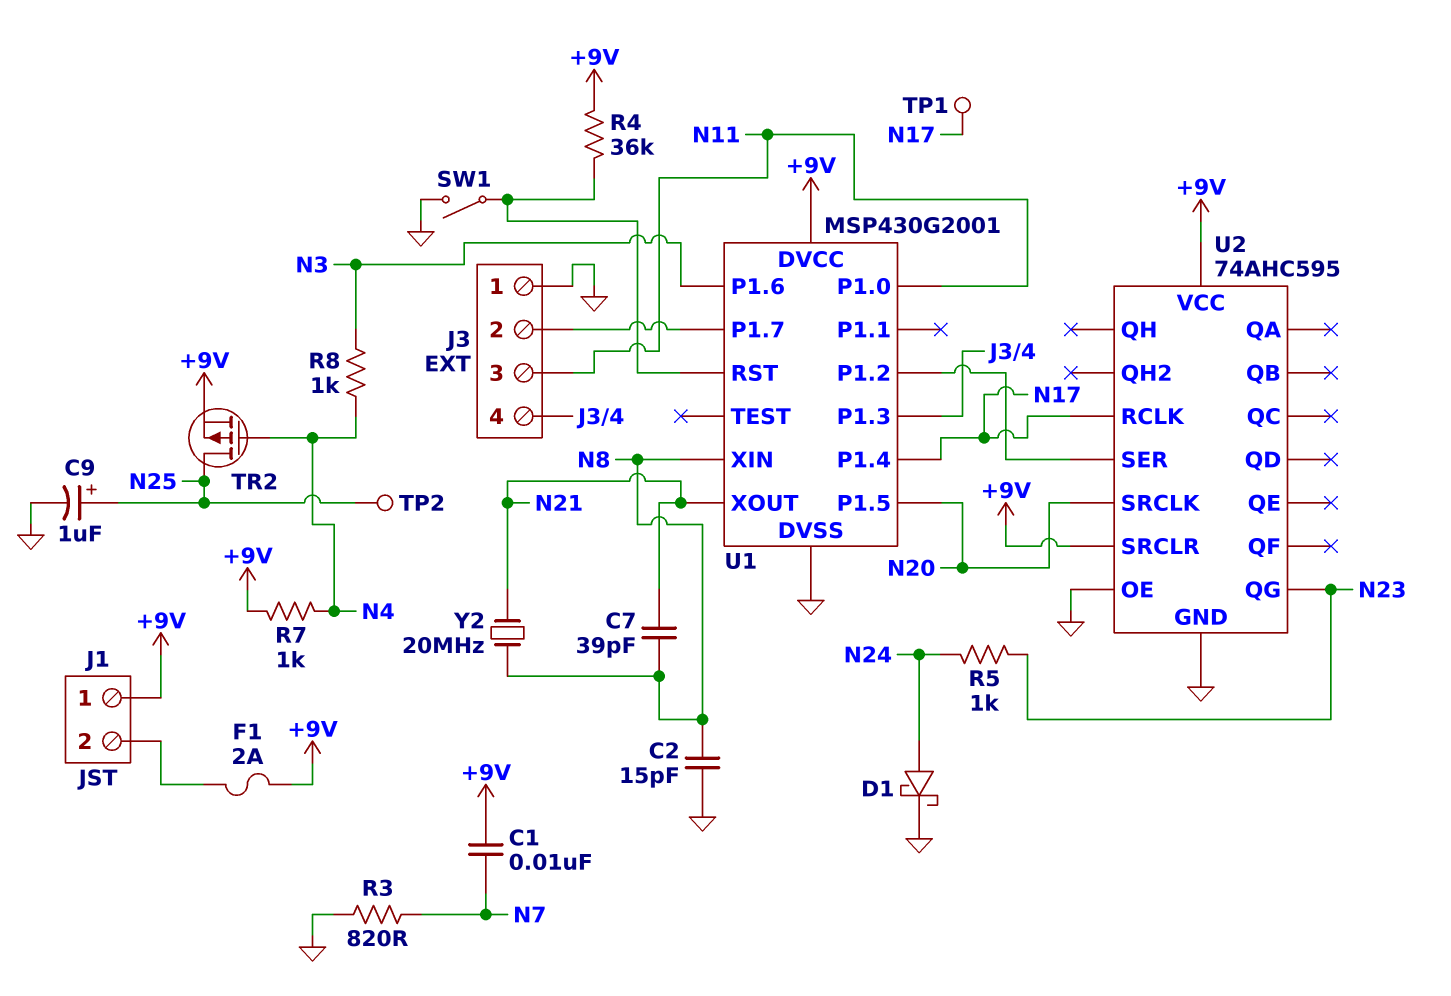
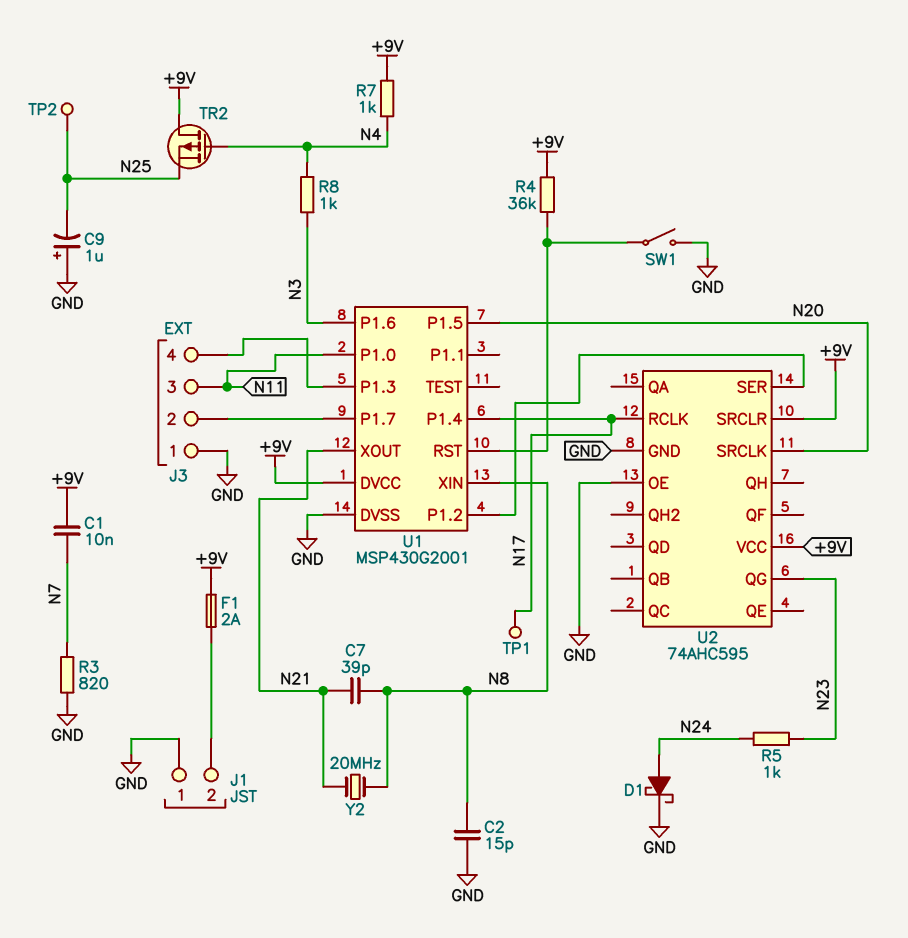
C9: 1uF (plus N25, minus GND) -> 1uF (plus GND, minus N25)
J1 pin 1: +9V -> GND
TR2: PMOS (G N4, D N25, S +9V) -> PMOS (G N4, D +9V, S N25)

